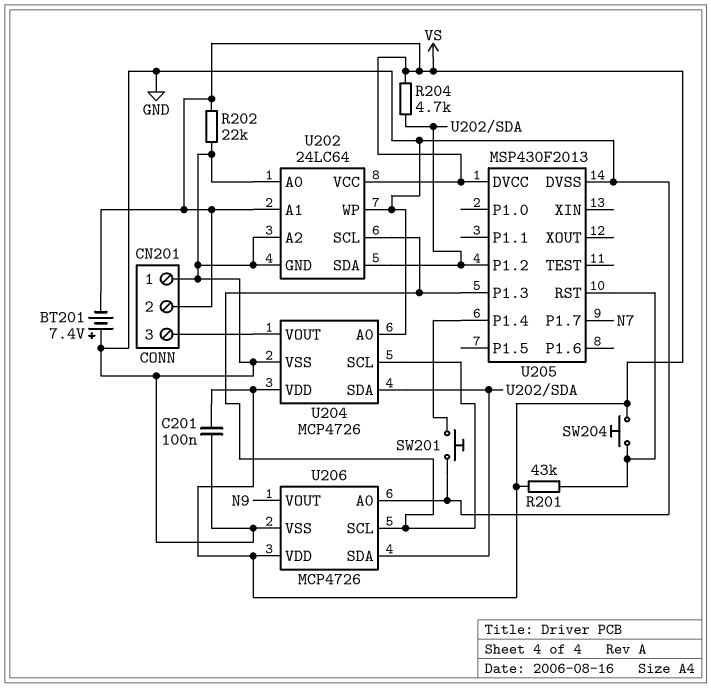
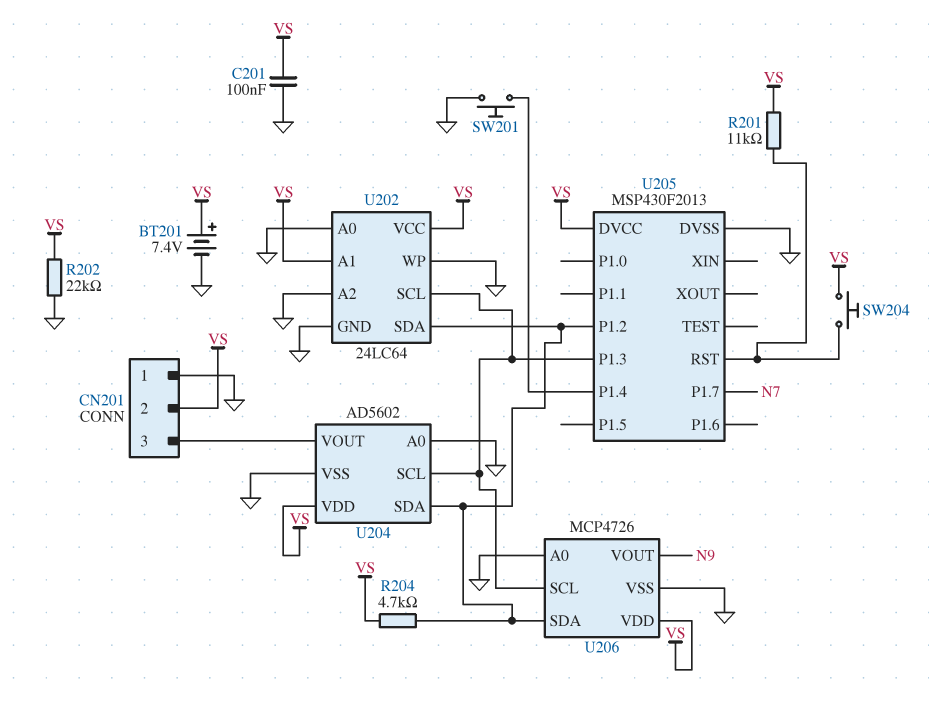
BT201: 7.4V (plus GND, minus VS) -> 7.4V (plus VS, minus GND)
R201: 43k (U205/RST, VS) -> 11k (U205/RST, VS)
U204: MCP4726 -> AD5602

